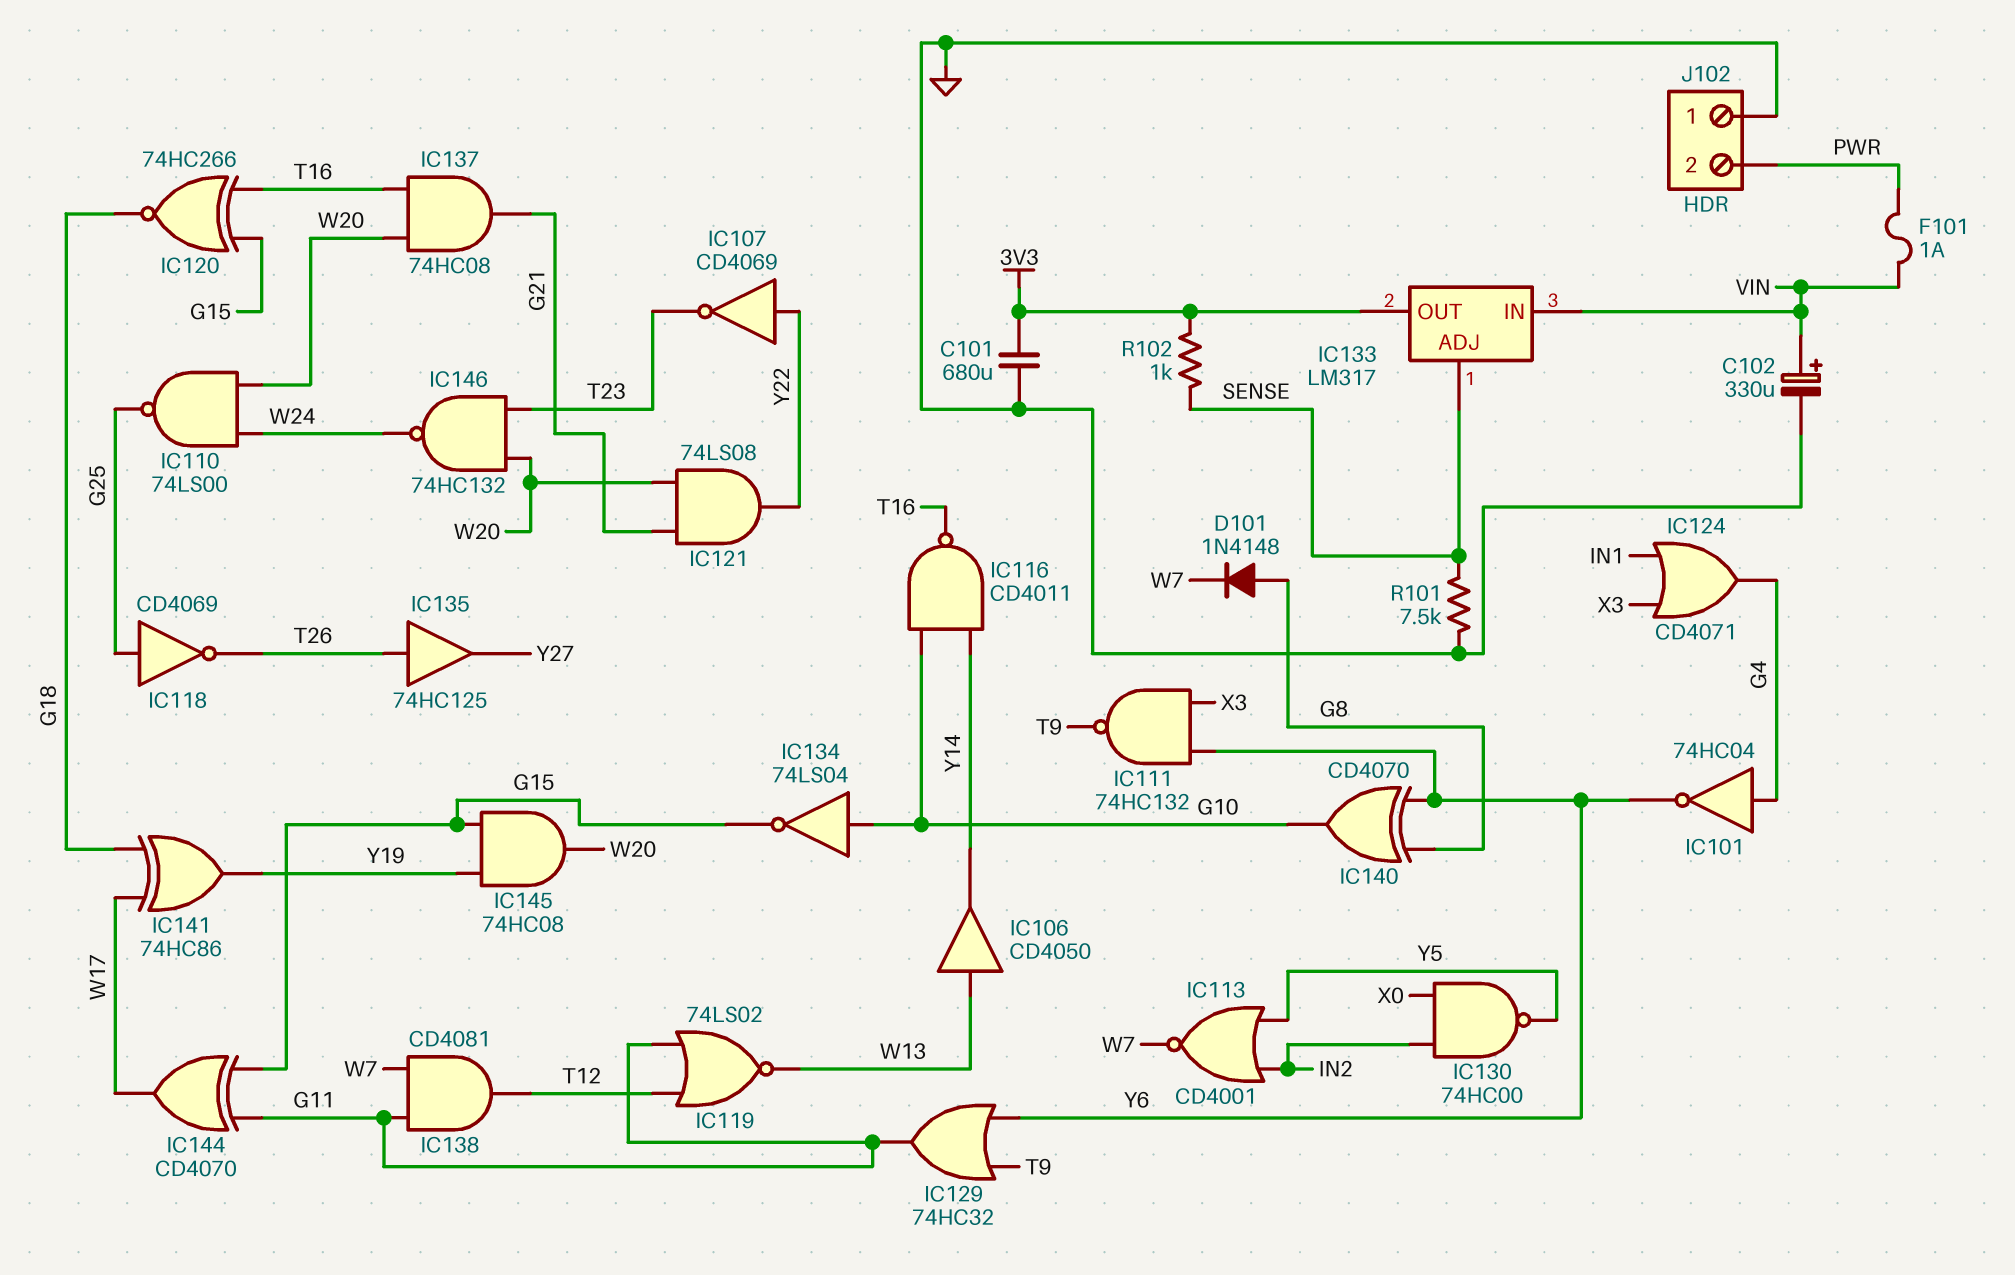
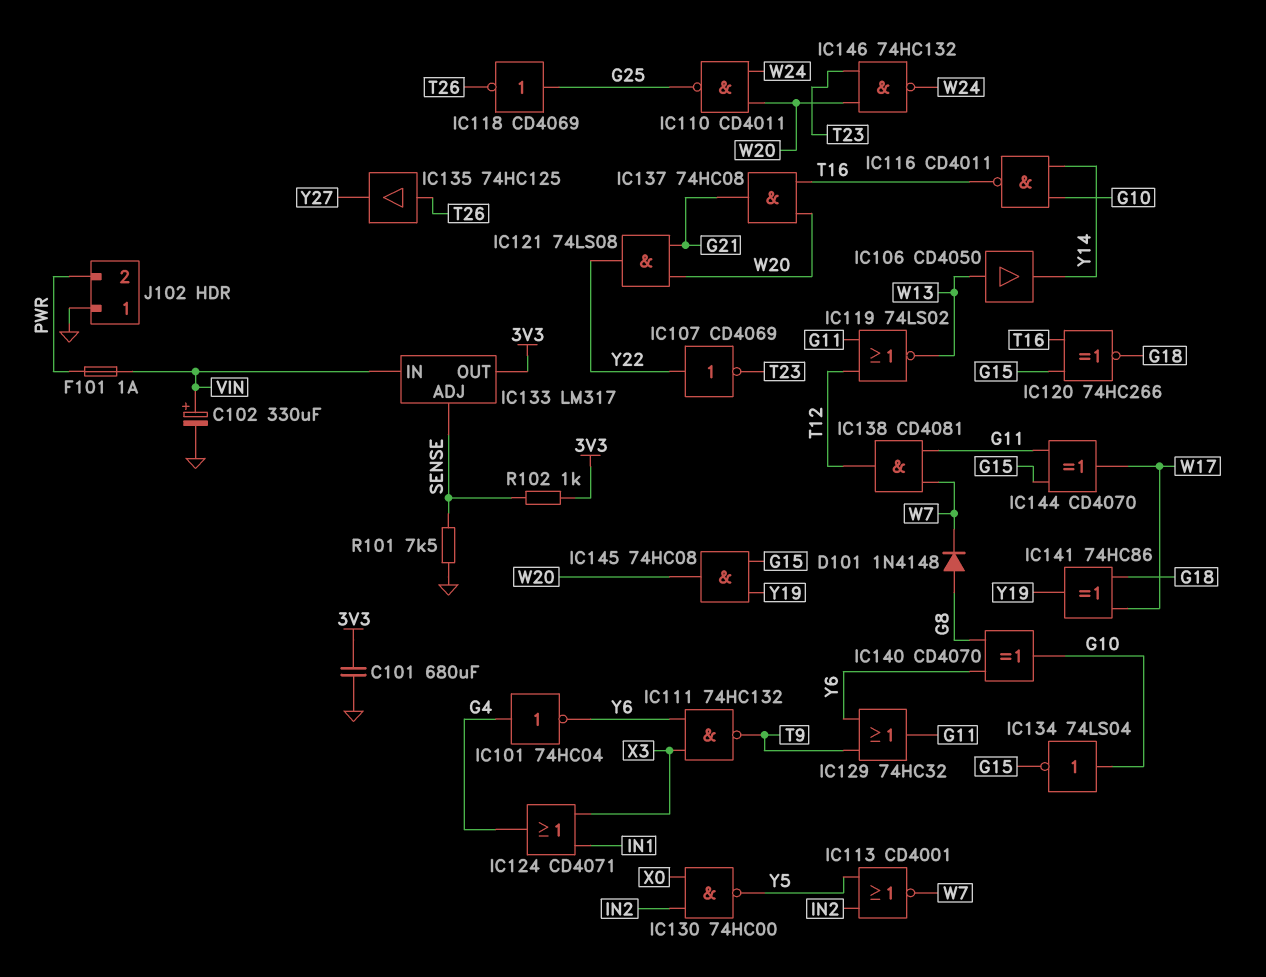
IC110: NAND 74LS00 (in W20, in W24, out G25) -> NAND CD4011 (in W20, in W24, out G25)

